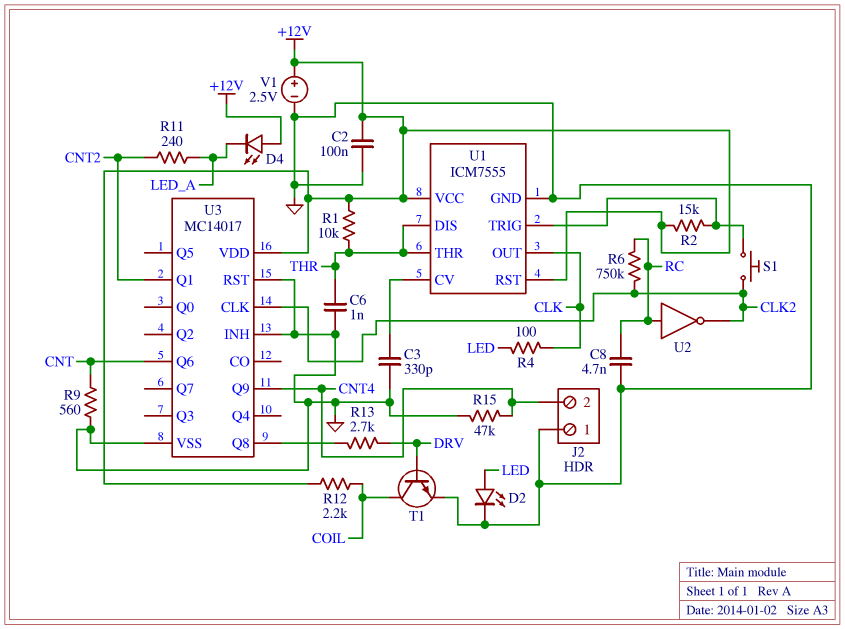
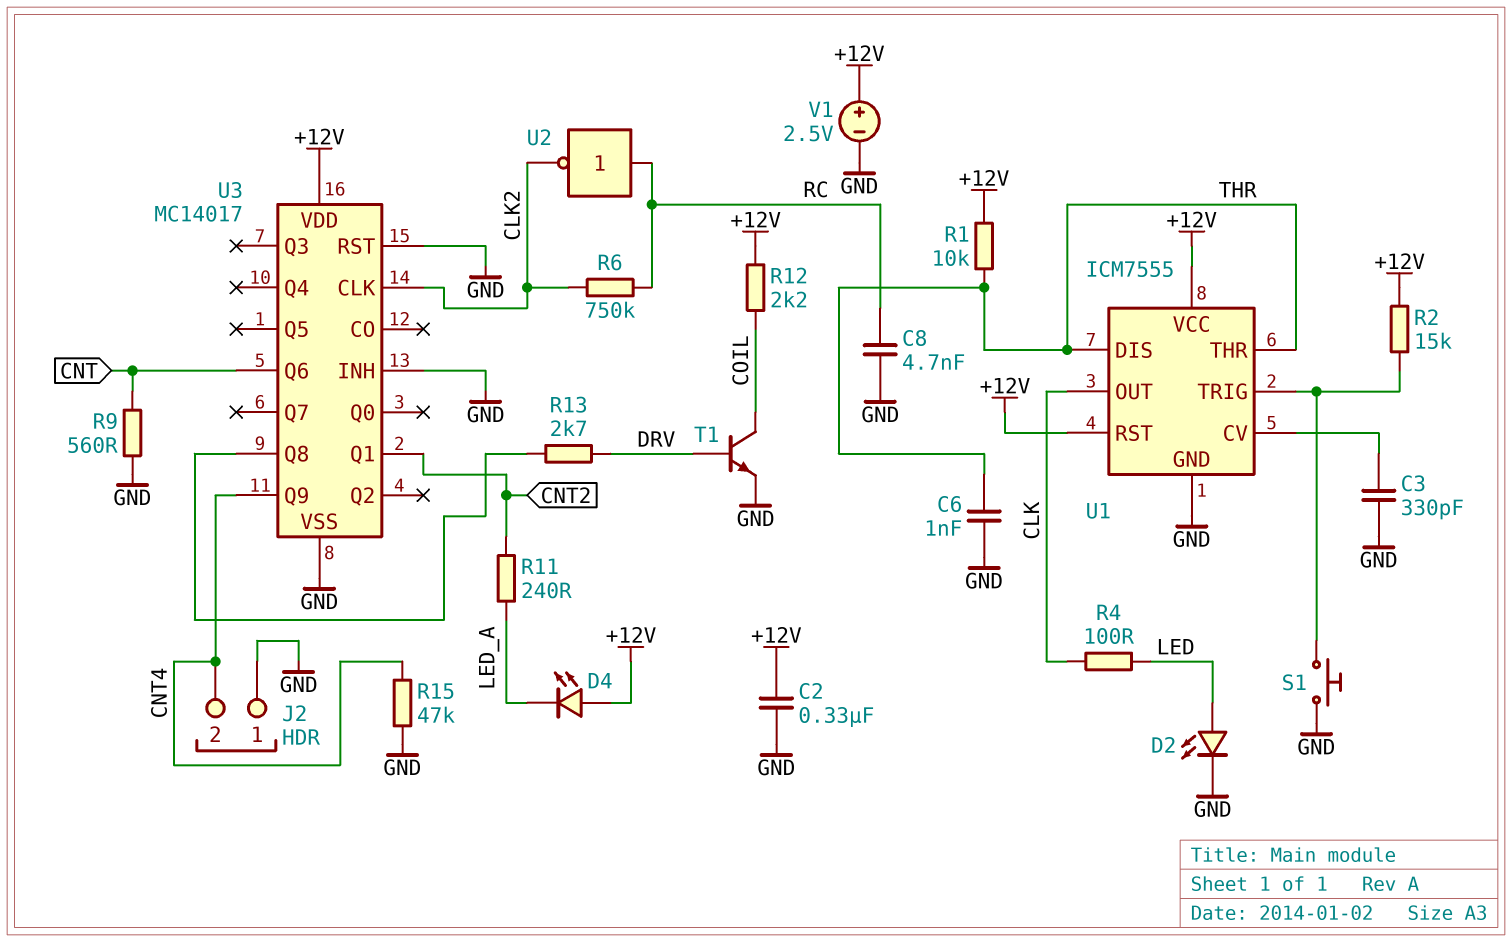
C2: 100nF (+12V, GND) -> 330nF (+12V, GND)
S1: button (CLK2, U1/TRIG) -> button (GND, U1/TRIG)

